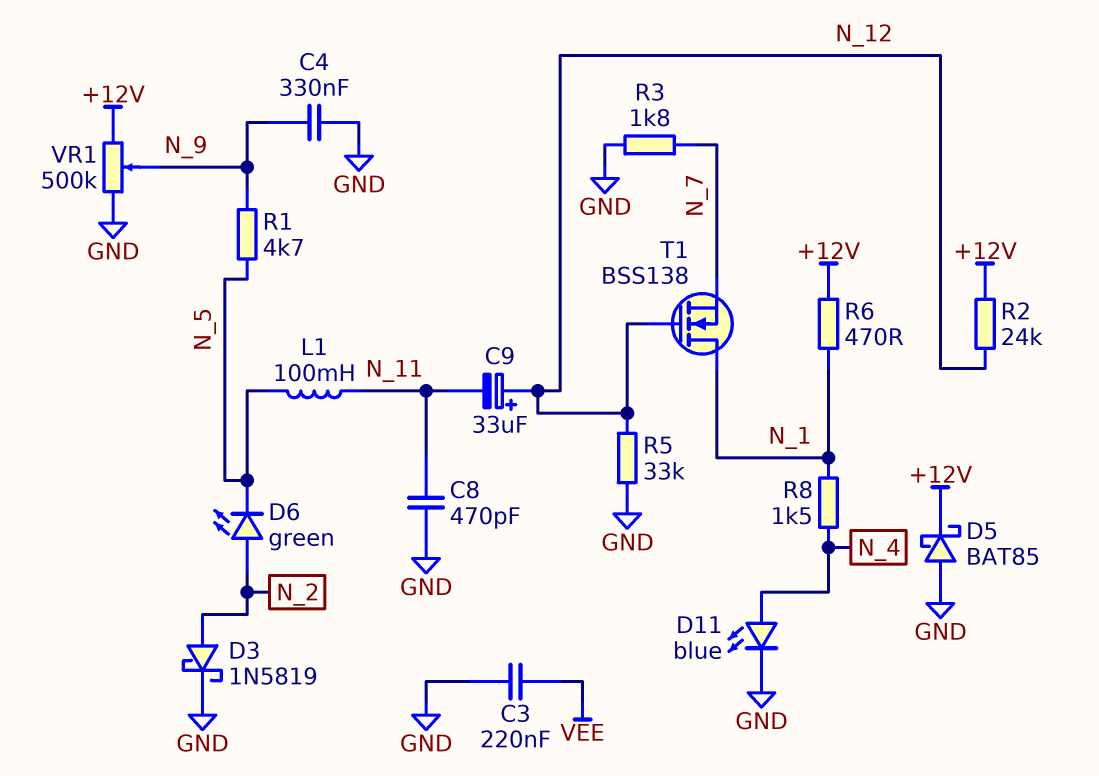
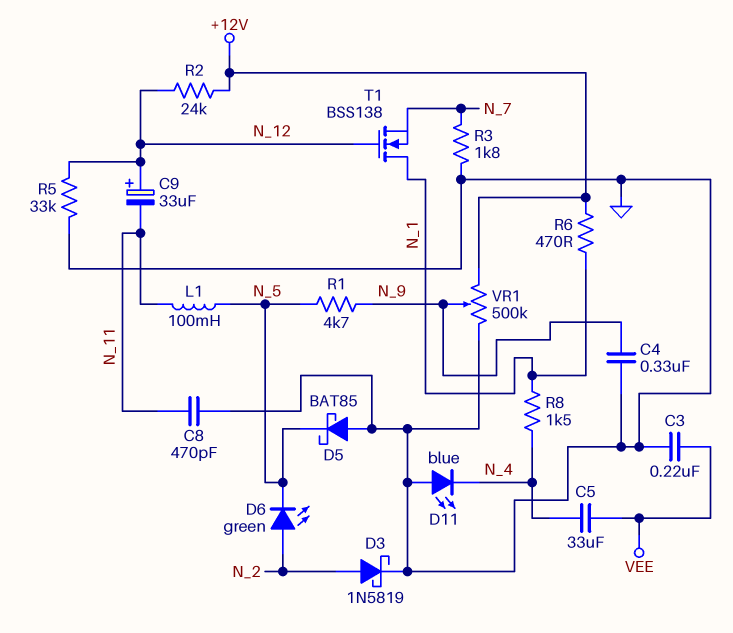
C5: none -> 33uF (N_4, VEE)
D5: schottky BAT85 (A GND, K +12V) -> schottky BAT85 (A GND, K N_5)
D11: LED blue (A N_4, K GND) -> LED blue (A GND, K N_4)

